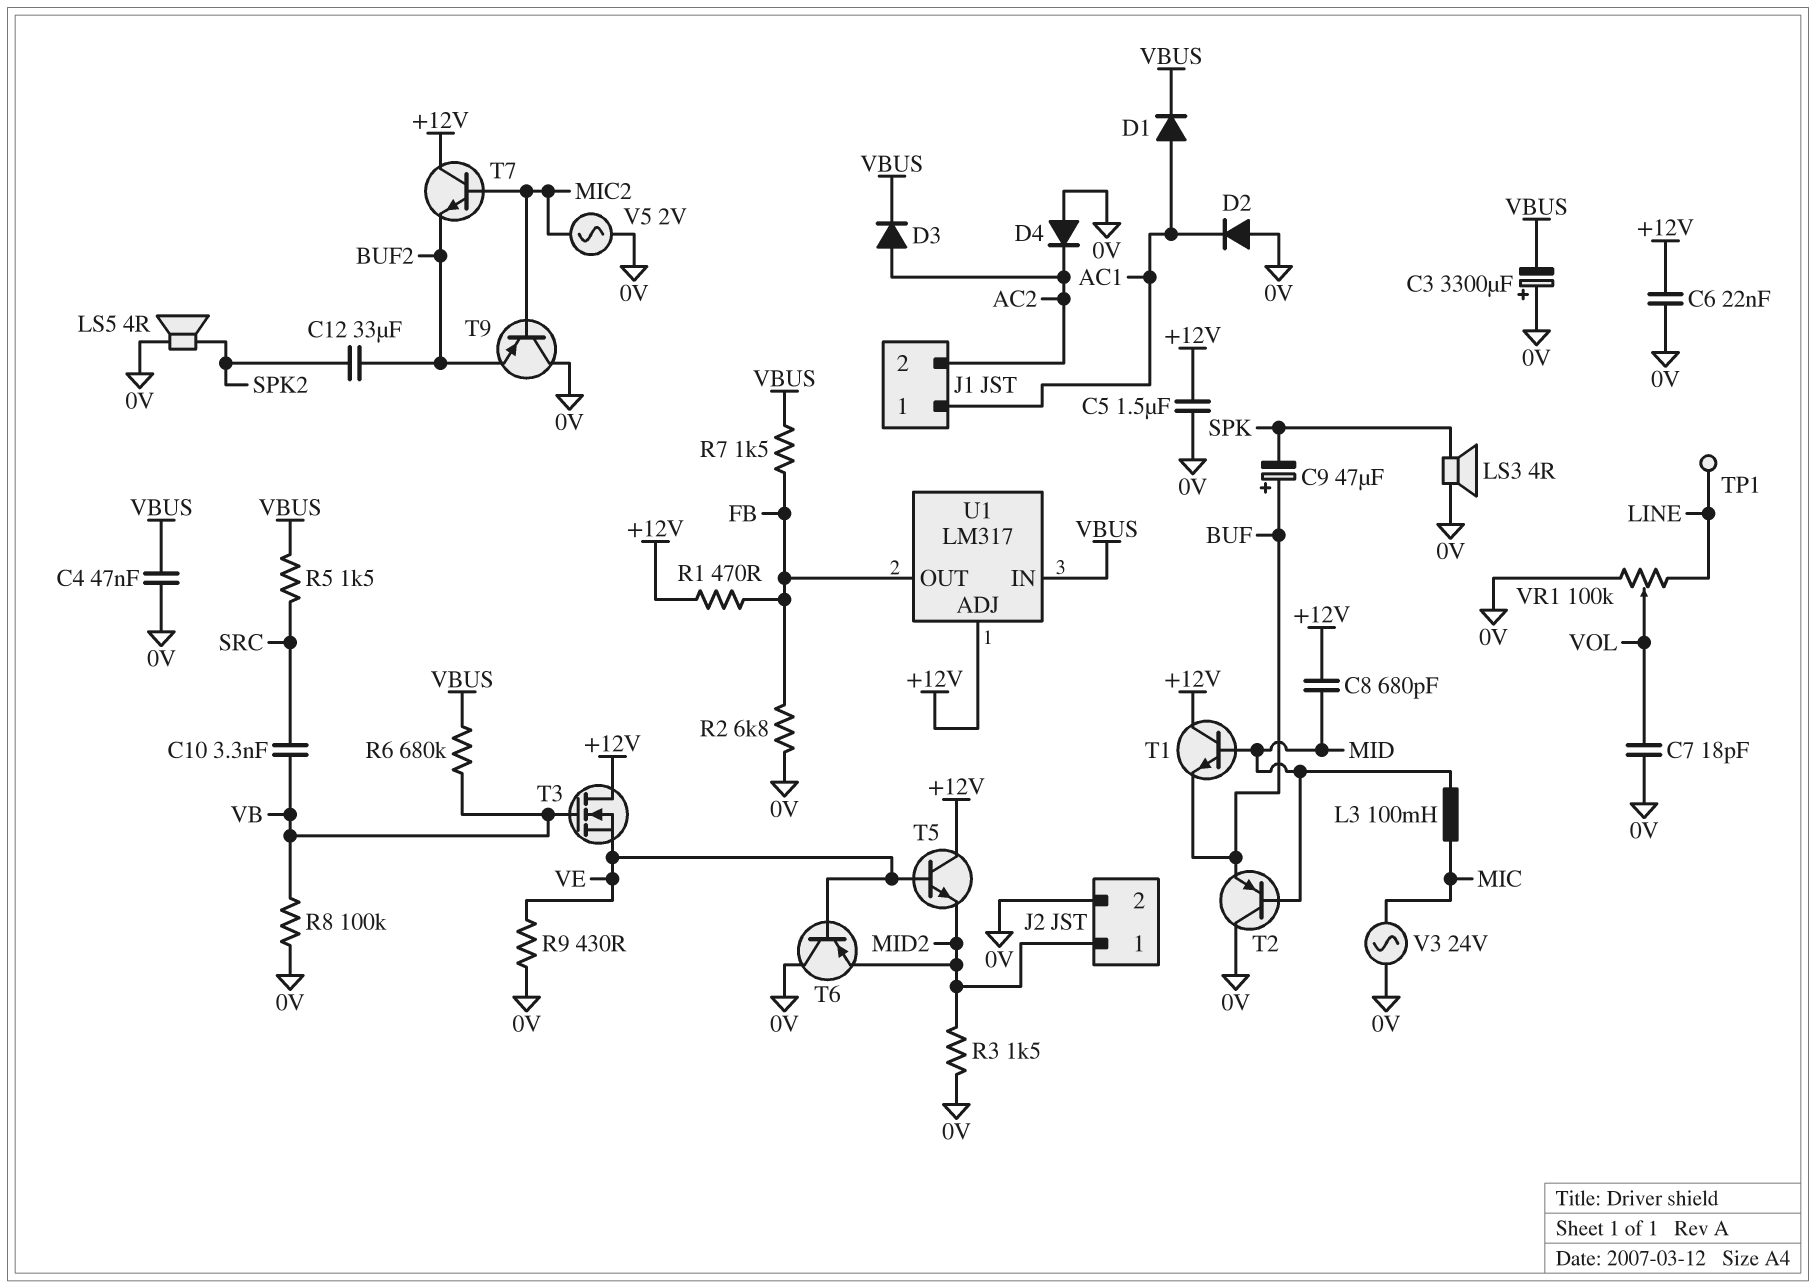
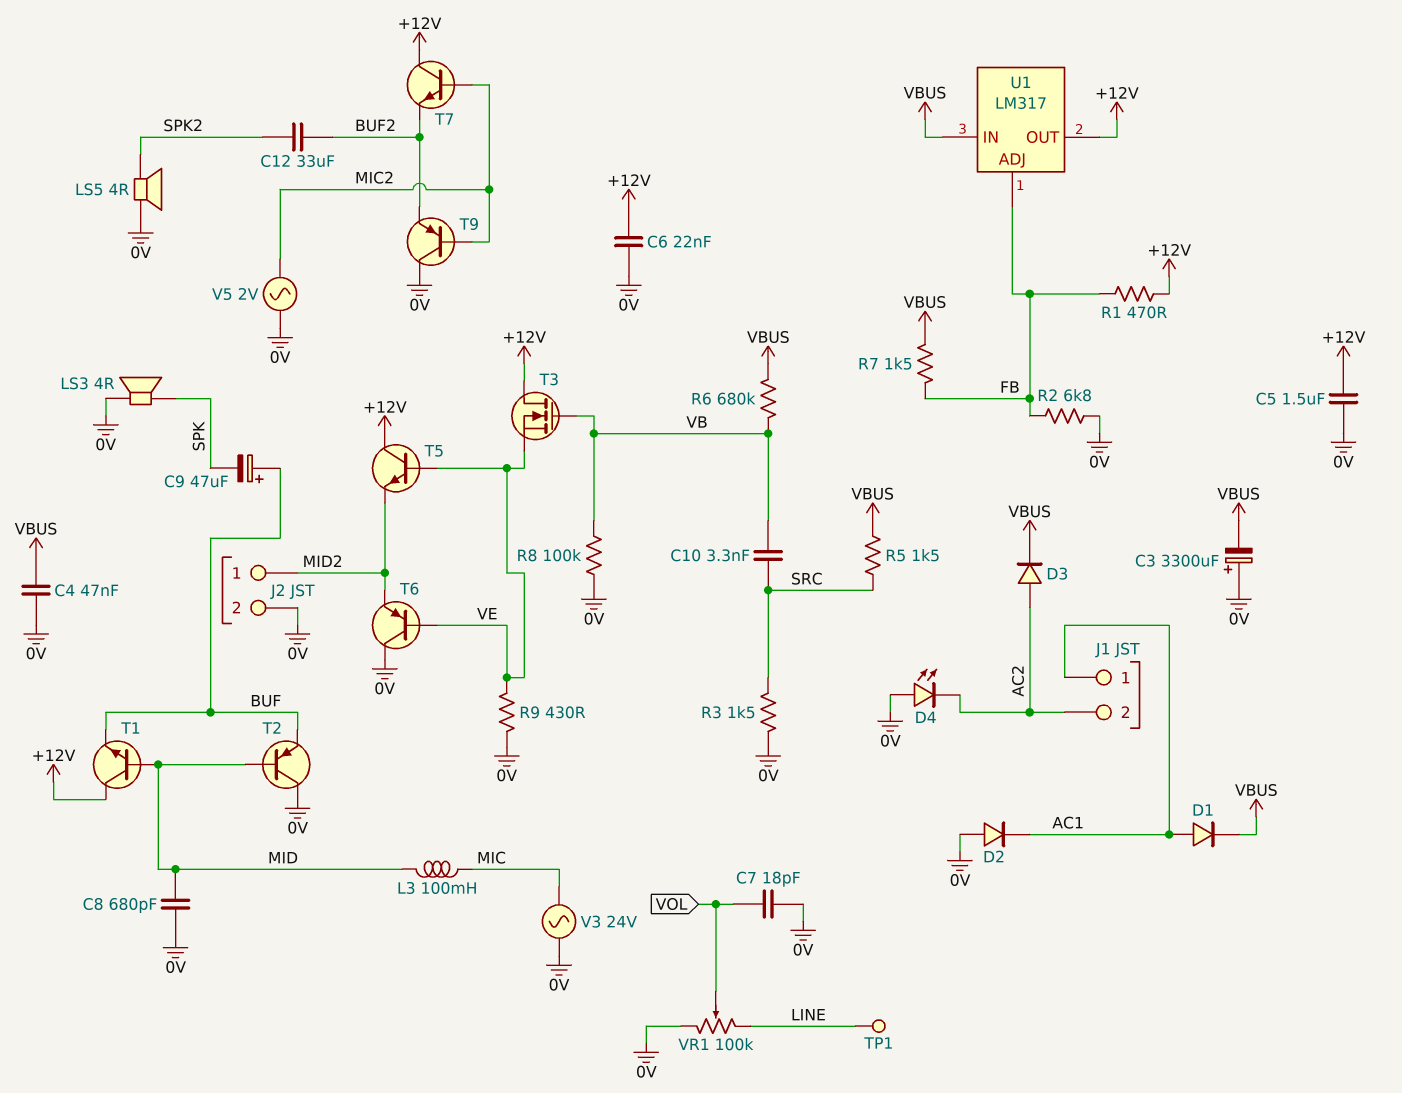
C8: 680pF (+12V, MID) -> 680pF (0V, MID)
D4: diode (A 0V, K AC2) -> LED (A 0V, K AC2)
R3: 1.5k (0V, MID2) -> 1.5k (0V, SRC)
U1 pin ADJ: +12V -> FB
U1 pin OUT: FB -> +12V

